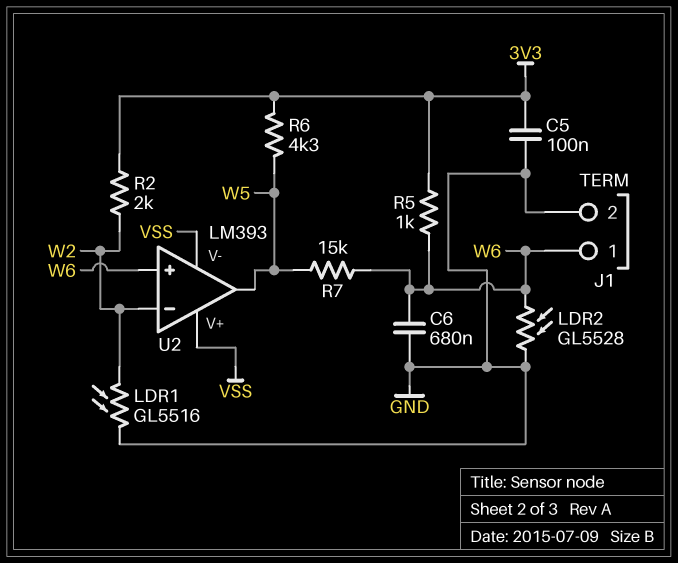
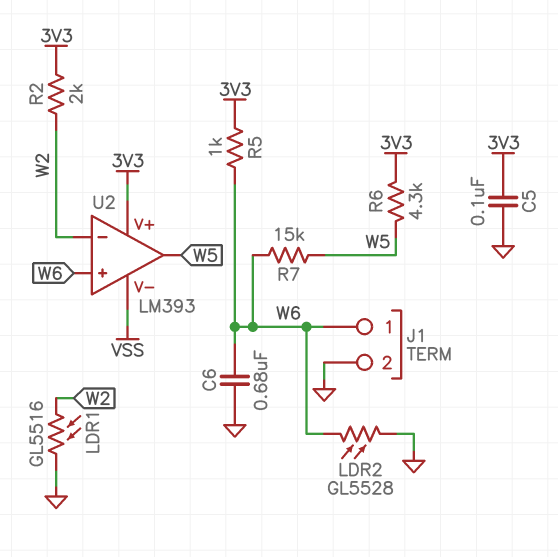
U2 pin V+: VSS -> 3V3

